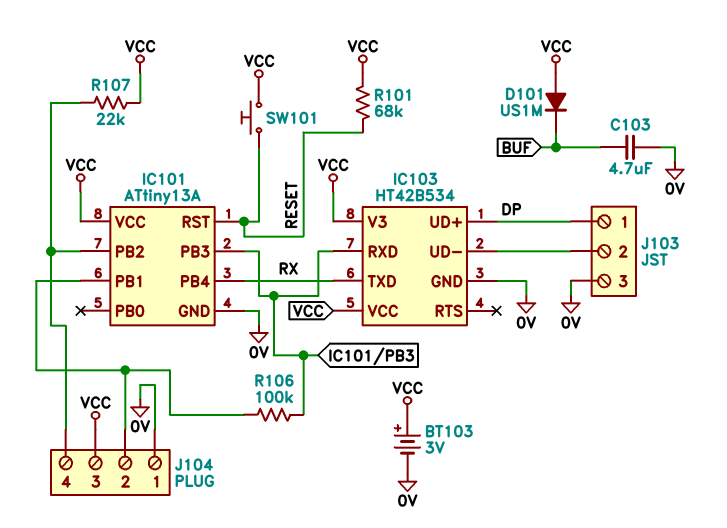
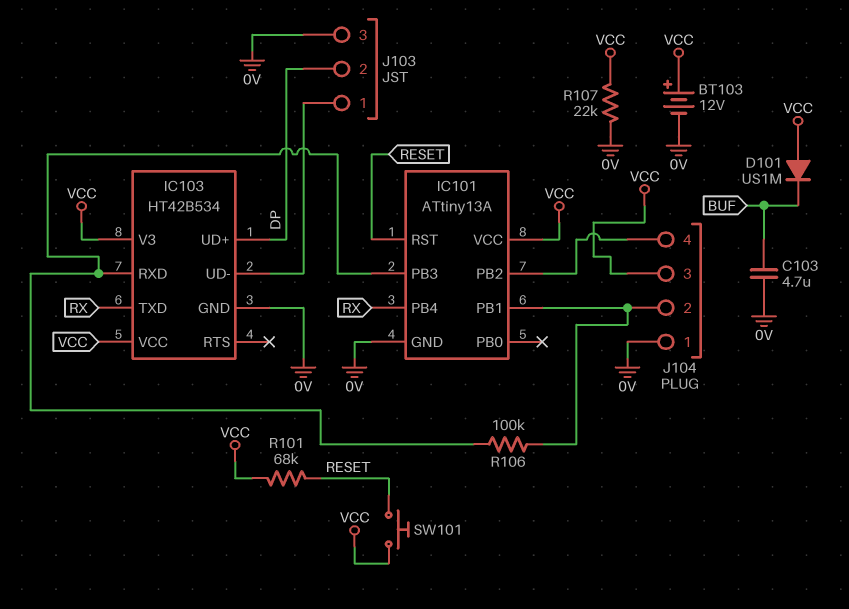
BT103: 3V (plus VCC, minus 0V) -> 12V (plus VCC, minus 0V)
J103 pin 1: DP -> IC103/UD-
J103 pin 2: IC103/UD- -> DP
R107: 22k (IC101/PB2, VCC) -> 22k (0V, VCC)

